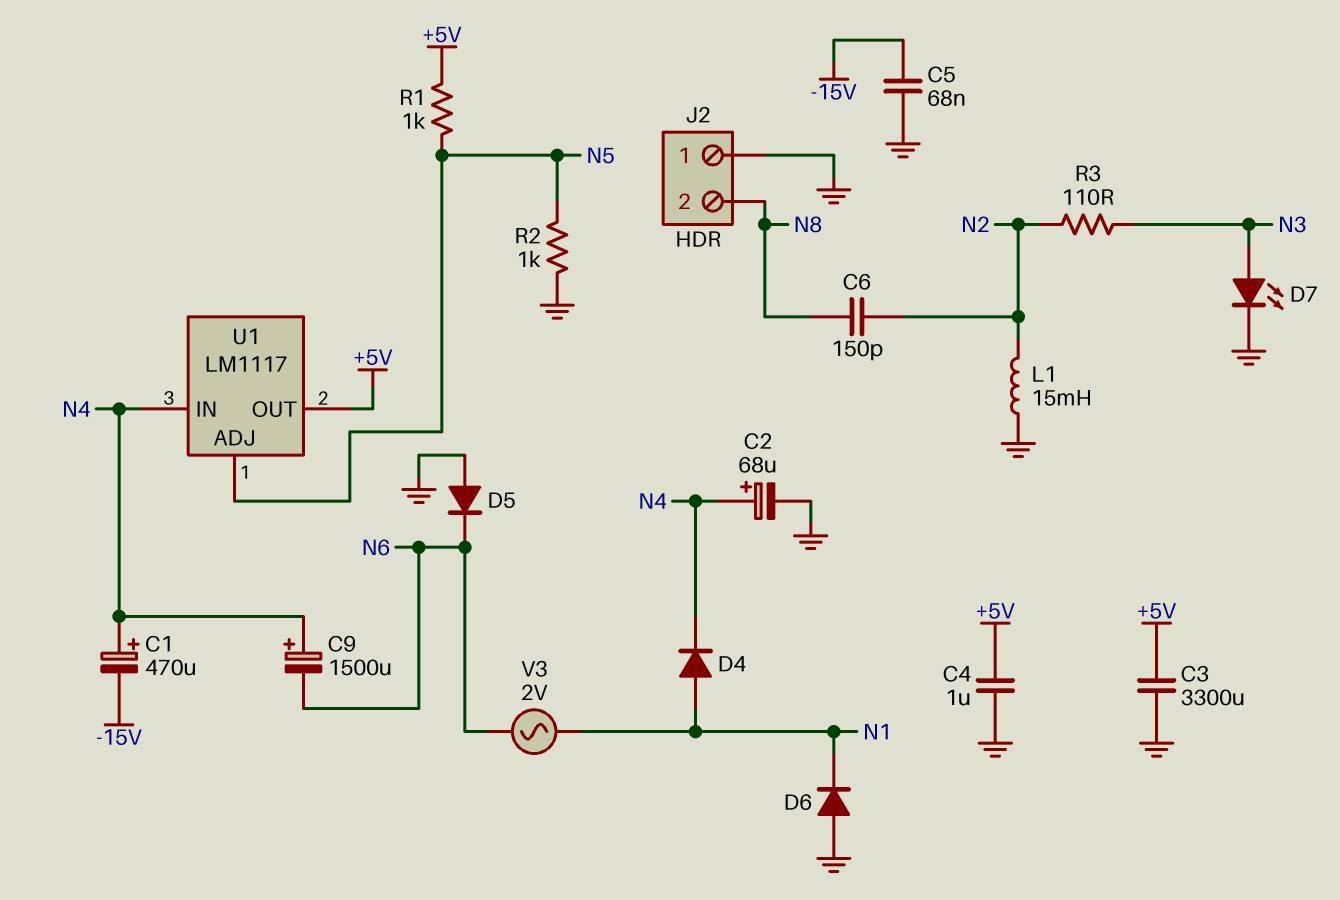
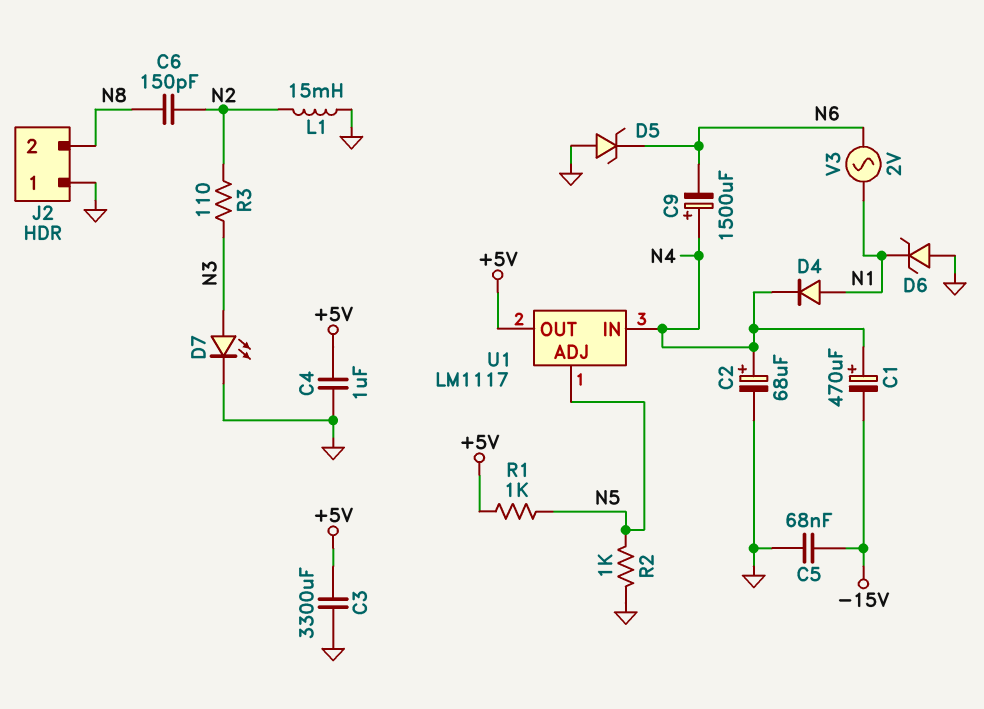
D5: diode (A GND, K N6) -> zener (A GND, K N6)
D6: diode (A GND, K N1) -> zener (A GND, K N1)

